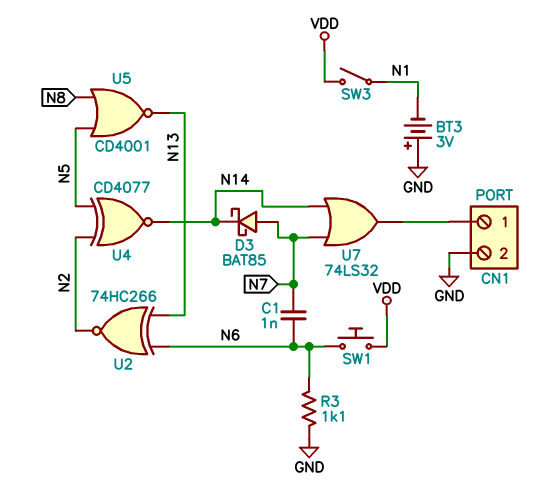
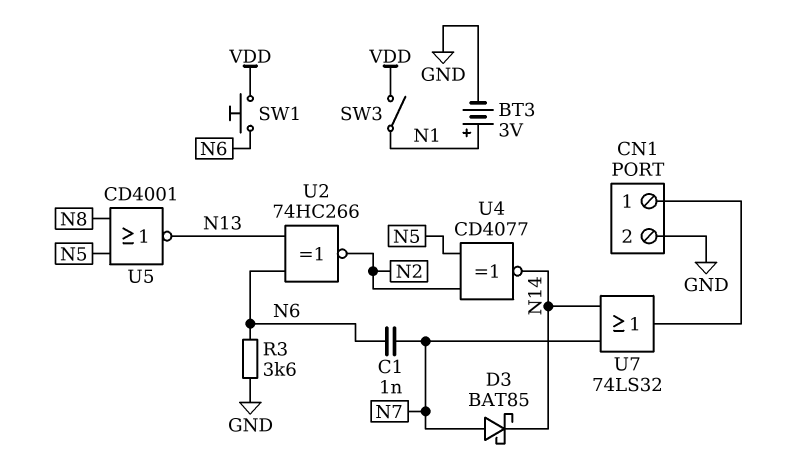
BT3: 3V (plus GND, minus N1) -> 3V (plus N1, minus GND)
R3: 1.1k (GND, N6) -> 3.6k (GND, N6)

